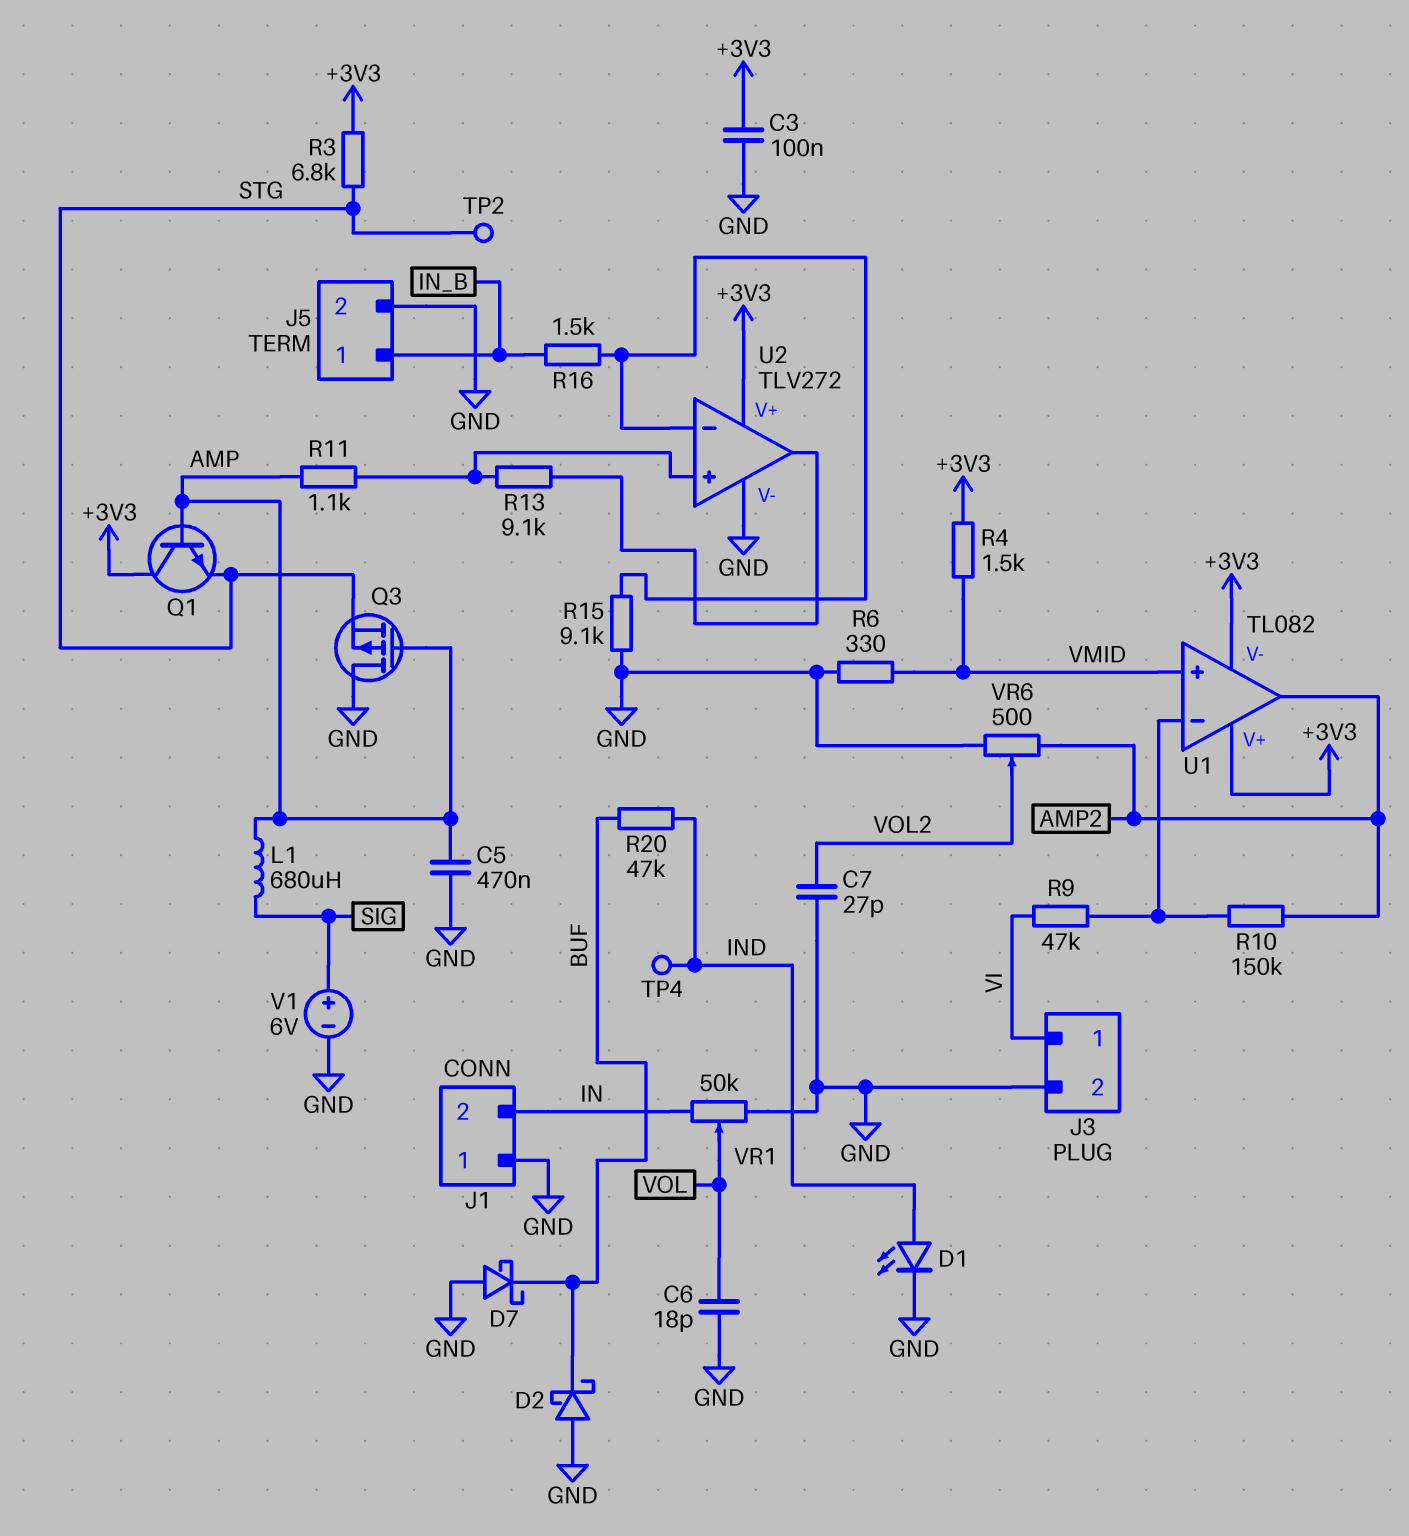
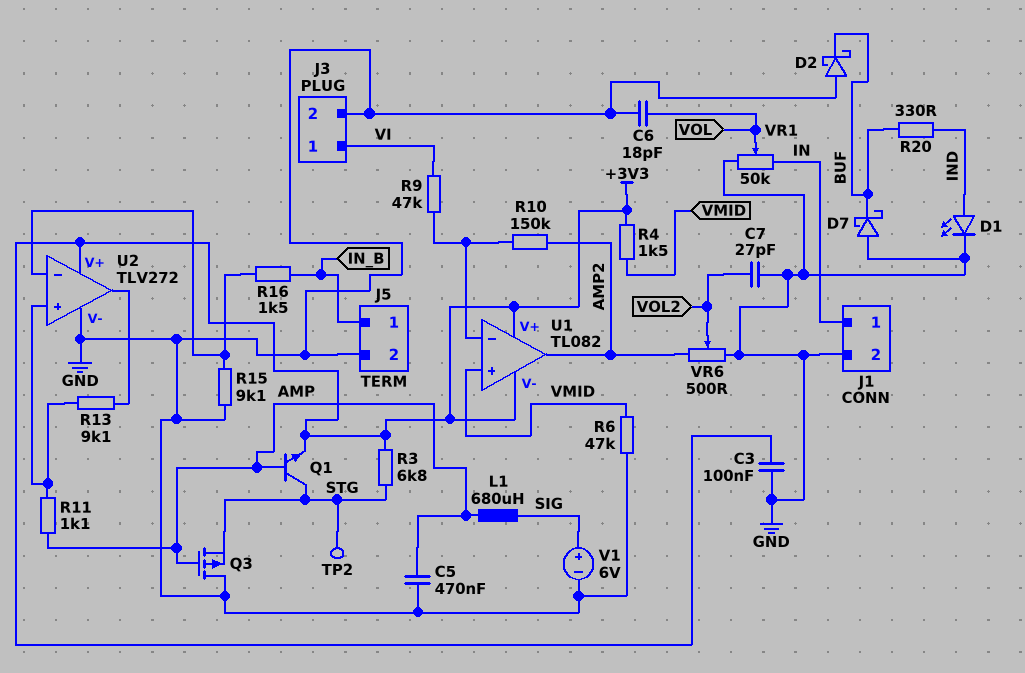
J1 pin 1: GND -> IN
J1 pin 2: IN -> GND
Q1: NPN (B AMP, C +3V3, E STG) -> NPN (B AMP, C STG, E +3V3)
R6: 330 (GND, VMID) -> 47k (GND, VMID)
R20: 47k (BUF, IND) -> 330 (BUF, IND)
TP4: test point (IND) -> none

